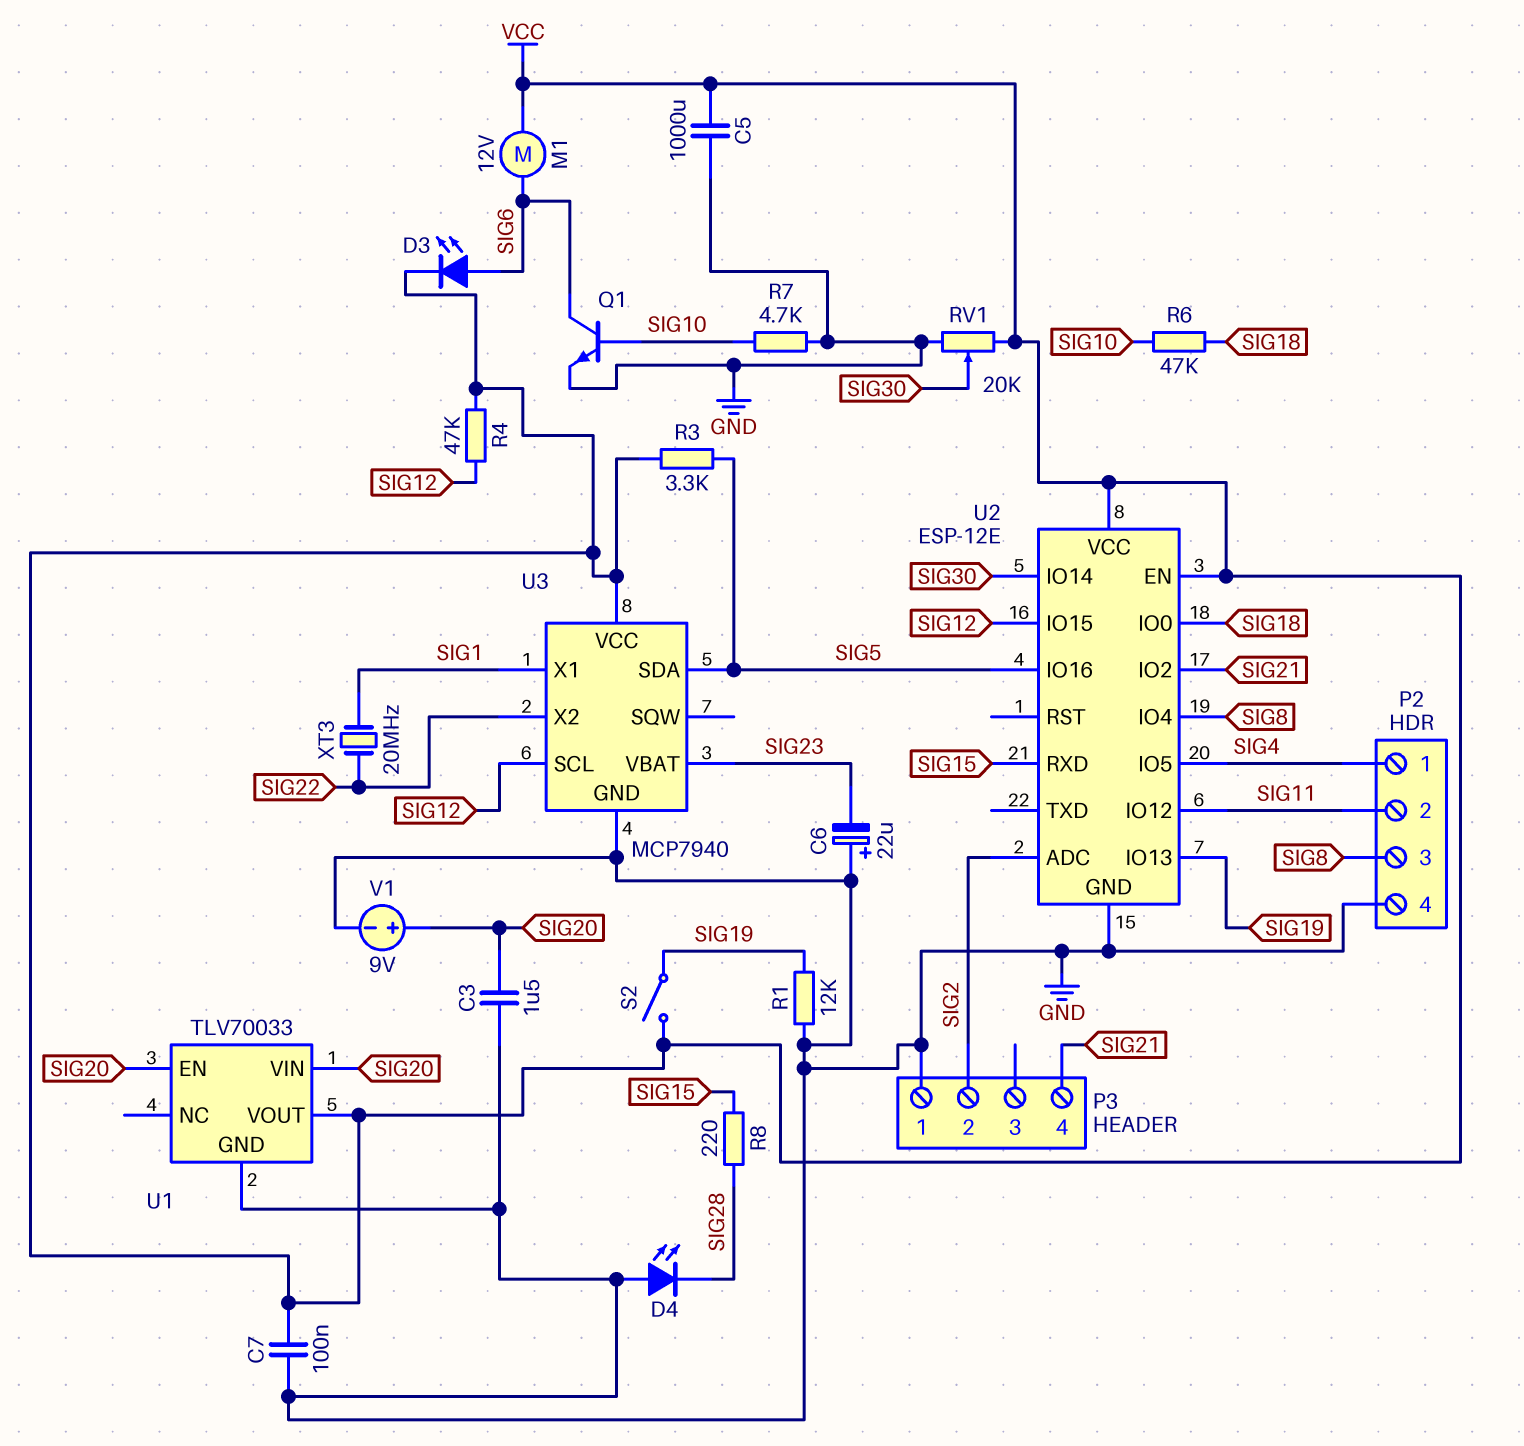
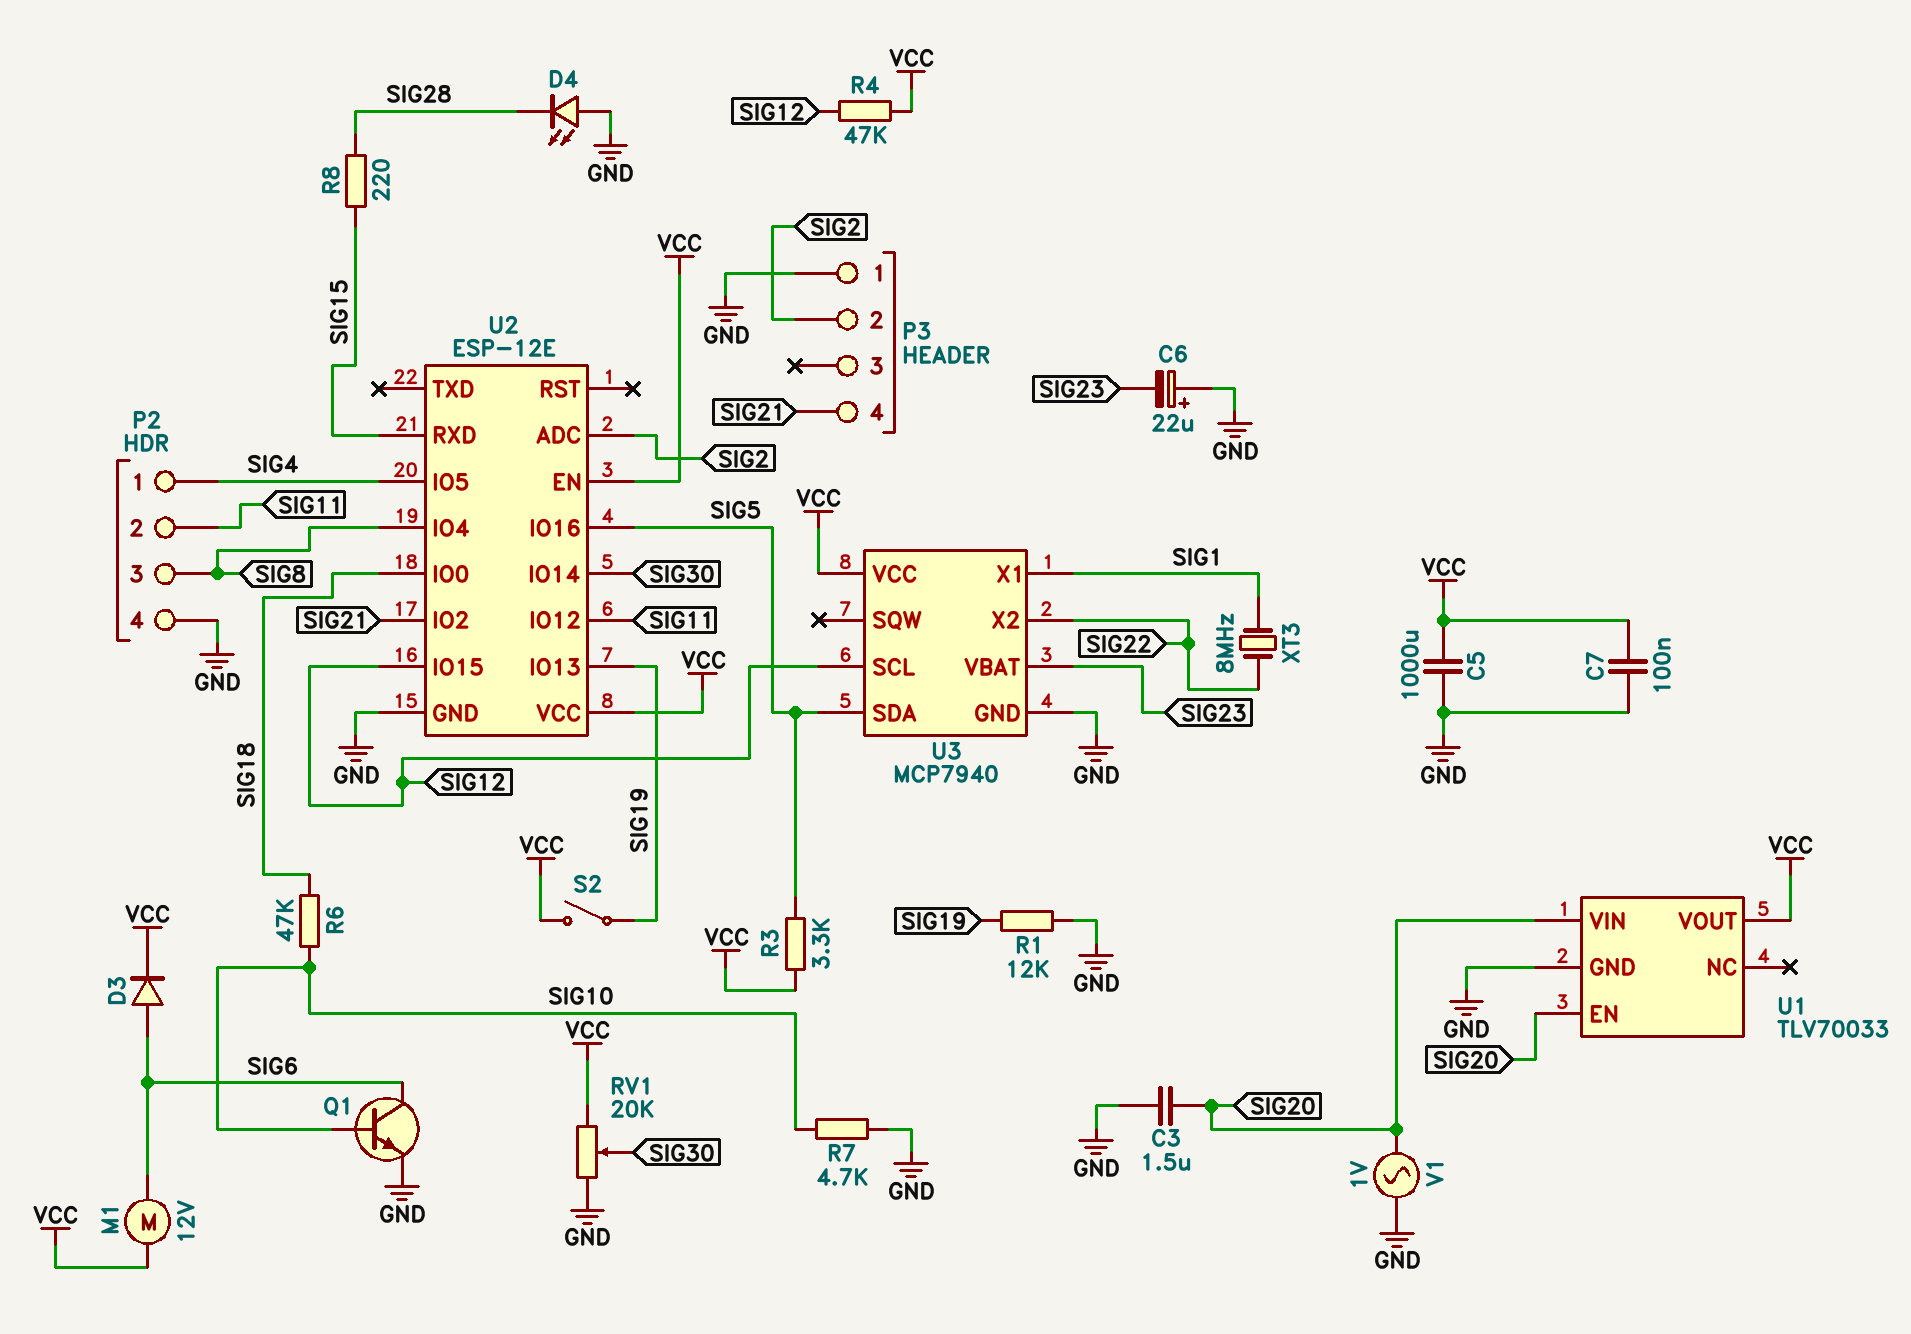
D3: LED (A SIG6, K VCC) -> diode (A SIG6, K VCC)
V1: 9V (plus SIG20, minus GND) -> AC 1V (GND, SIG20)
XT3: 20MHz (SIG1, SIG22) -> 8MHz (SIG1, SIG22)

